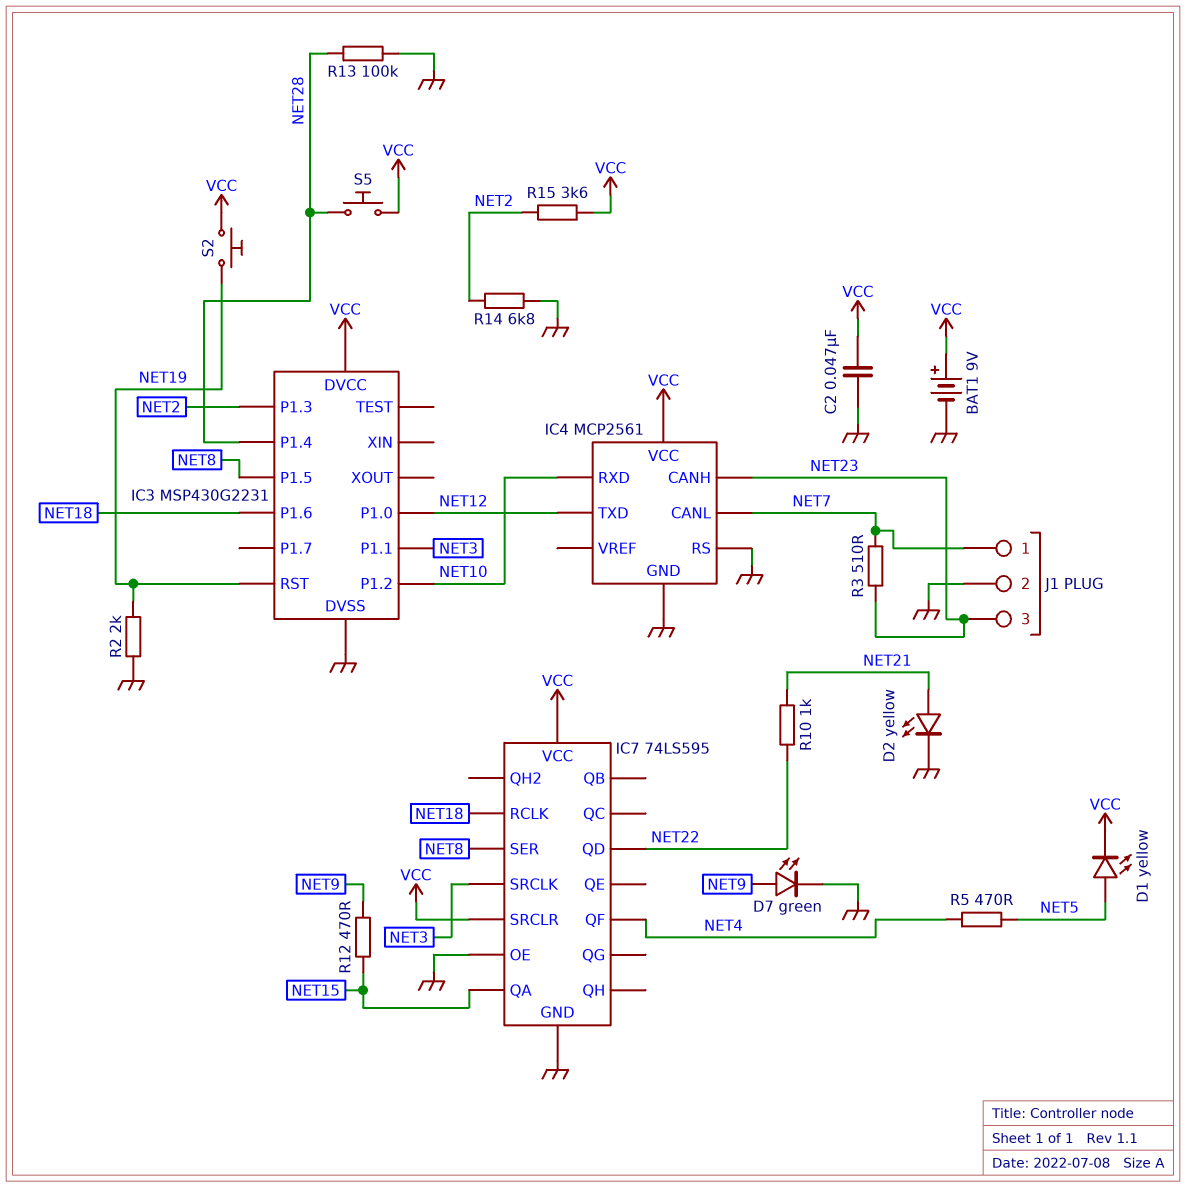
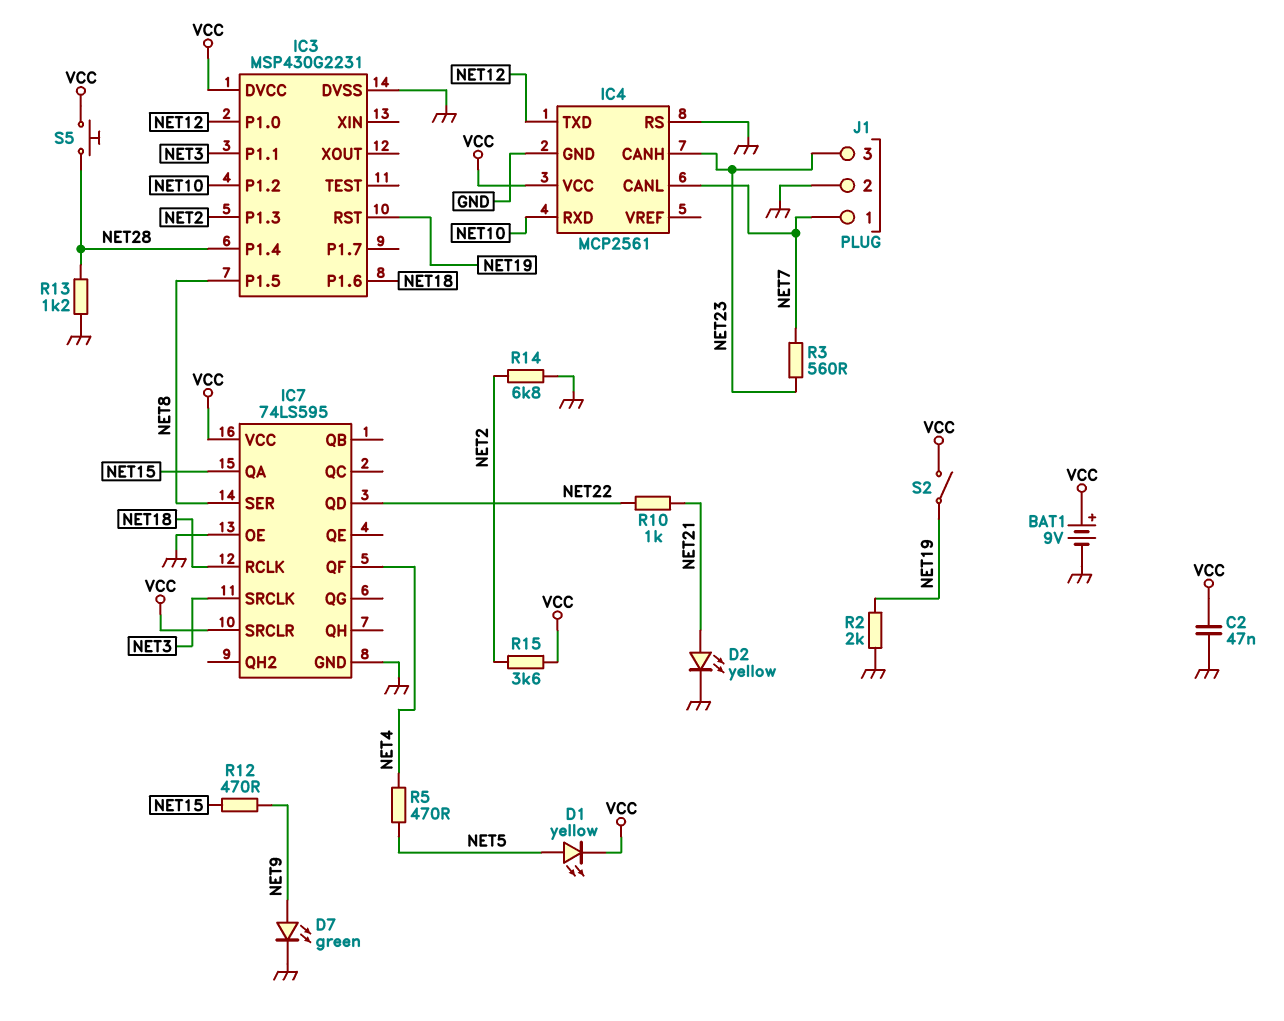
R3: 510 (NET7, NET23) -> 560 (NET7, NET23)
R13: 100k (GND, NET28) -> 1.2k (GND, NET28)
S2: button (NET19, VCC) -> switch (NET19, VCC)

